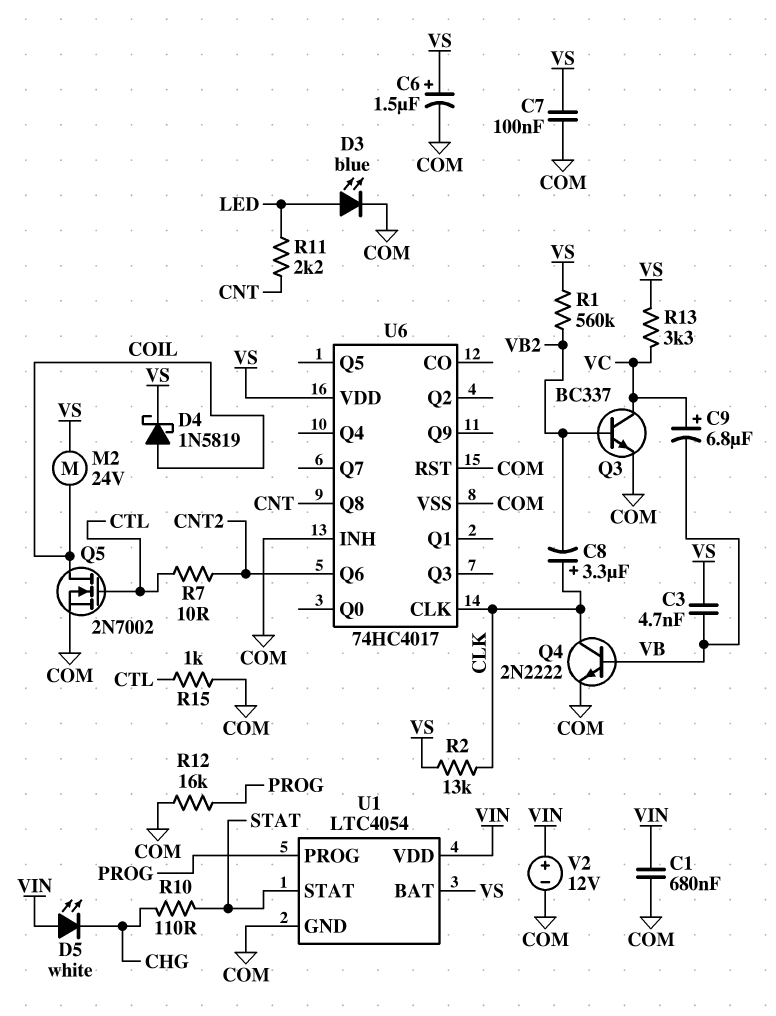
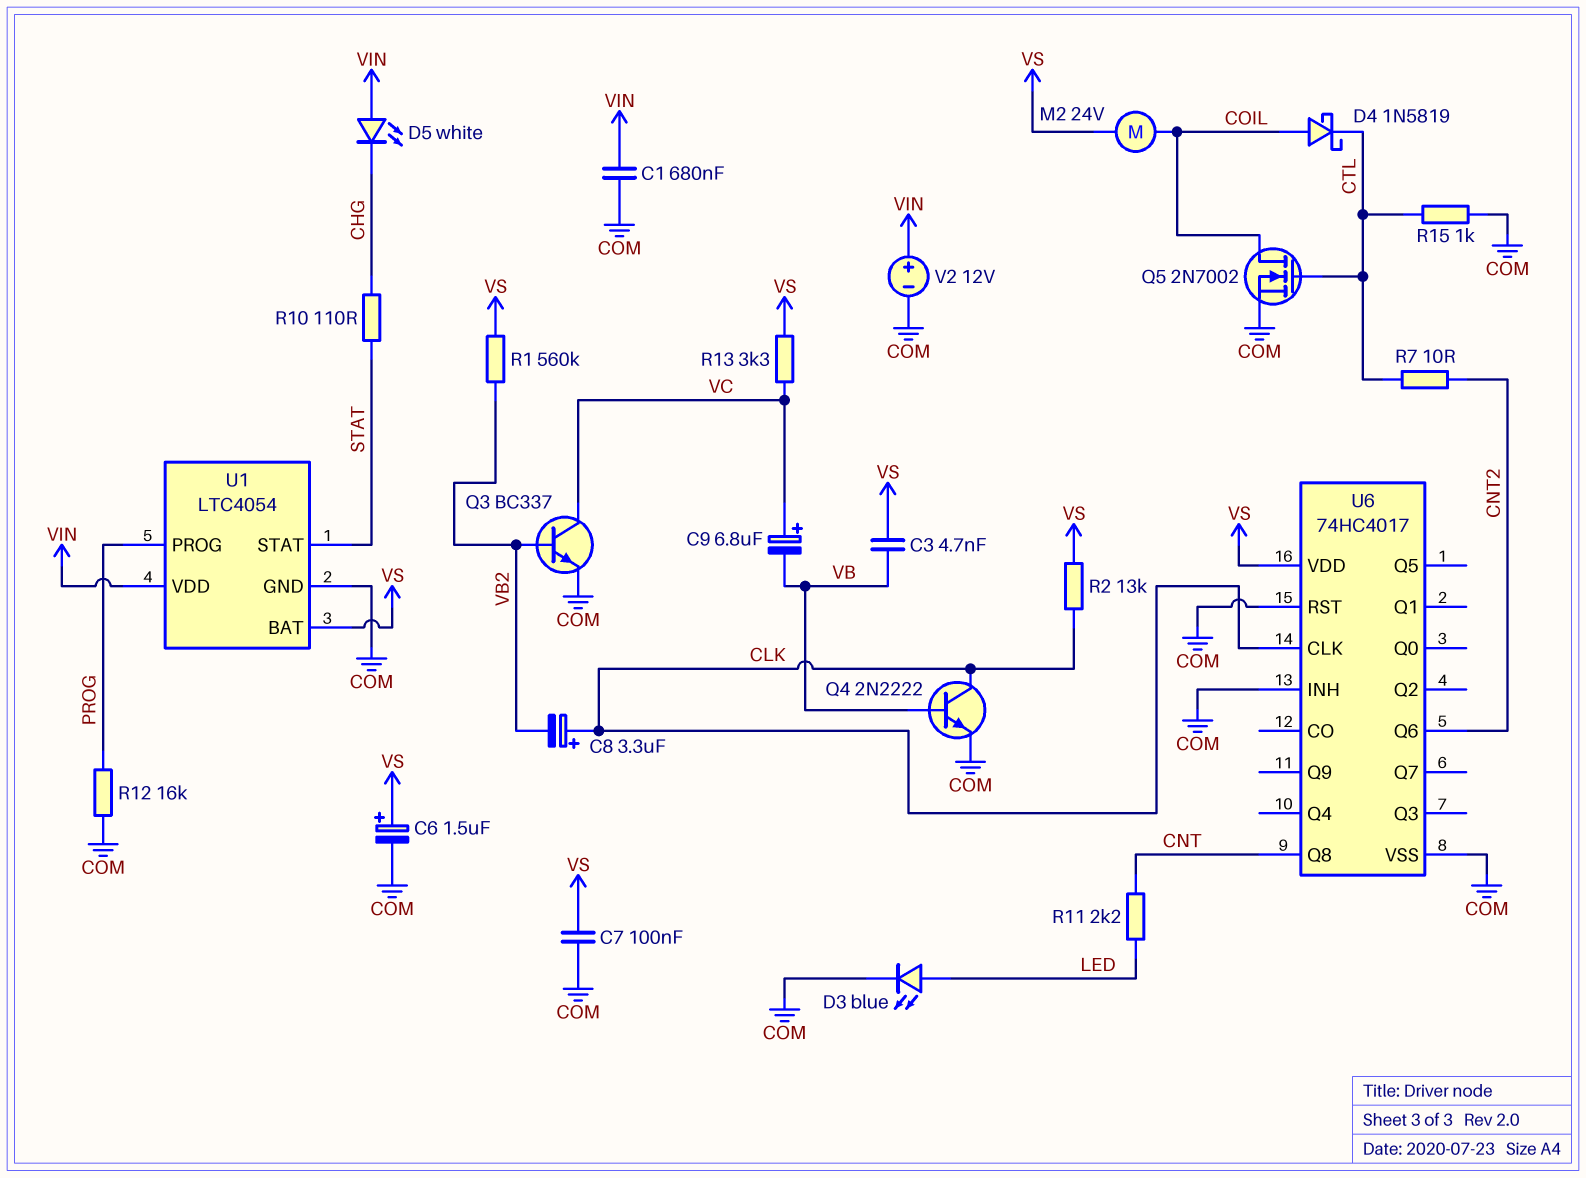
D4: schottky 1N5819 (A COIL, K VS) -> schottky 1N5819 (A COIL, K CTL)

